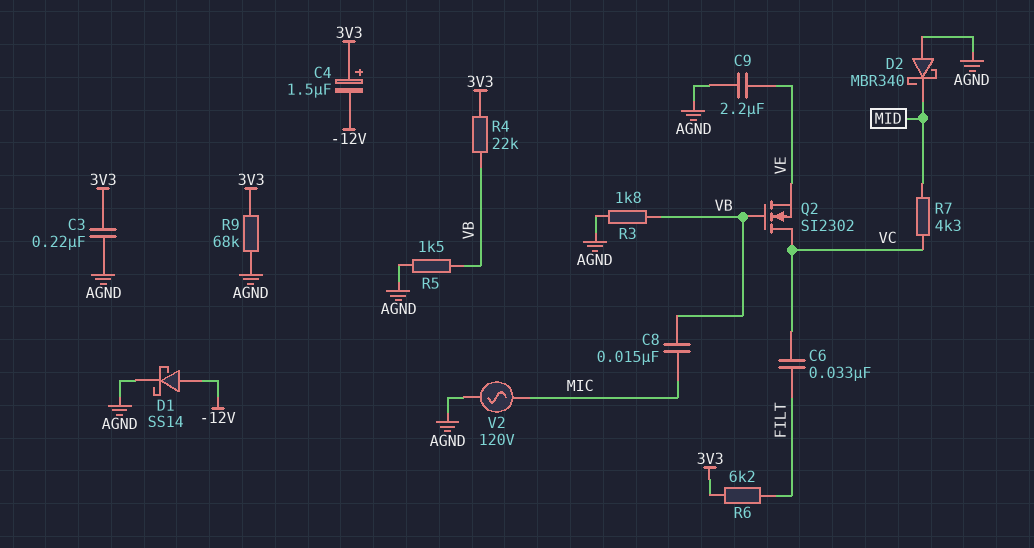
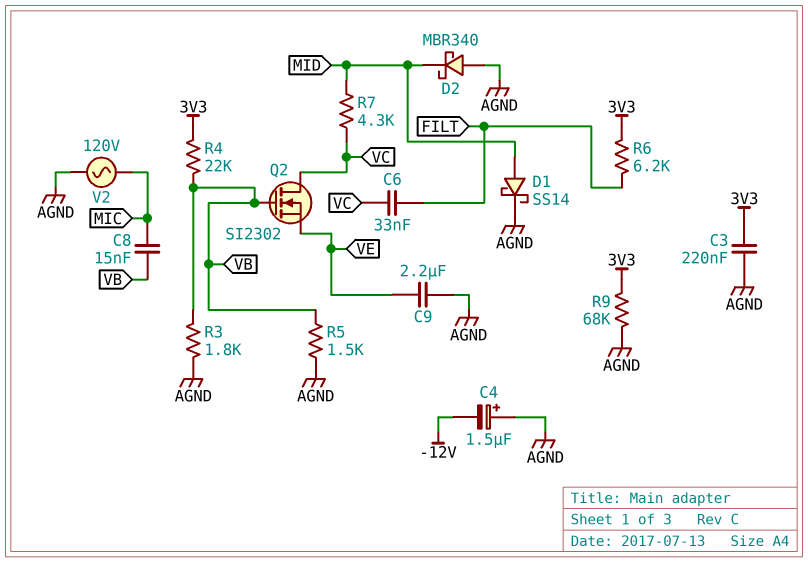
C4: 1.5uF (plus 3V3, minus -12V) -> 1.5uF (plus AGND, minus -12V)
D1: schottky SS14 (A -12V, K AGND) -> schottky SS14 (A MID, K AGND)

